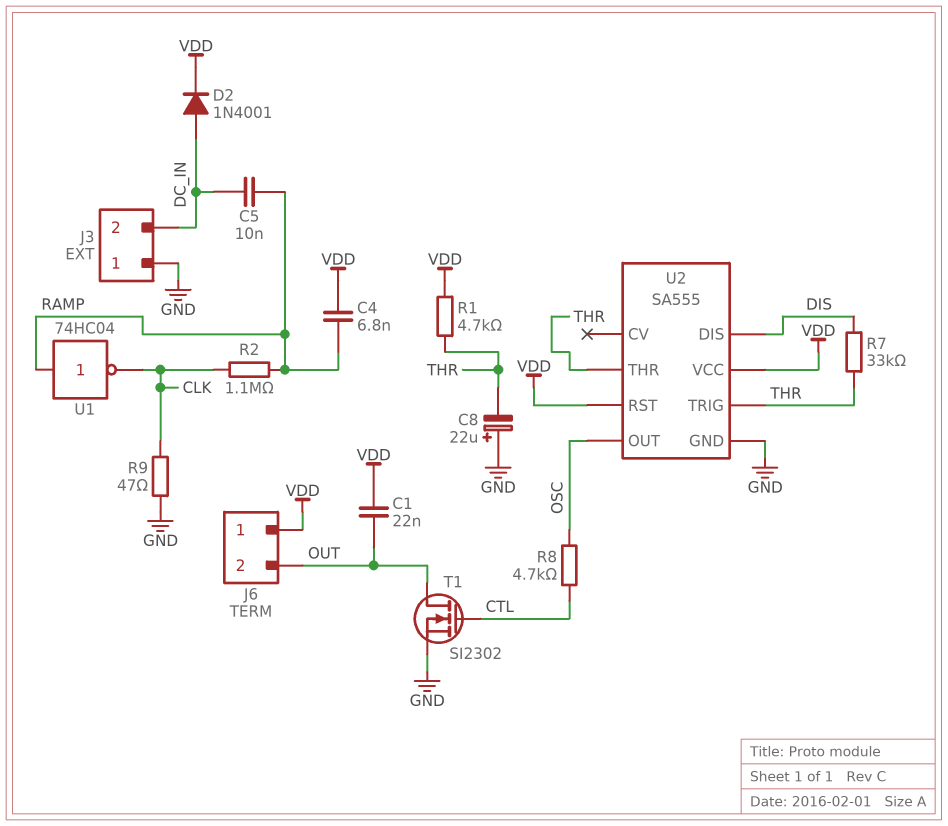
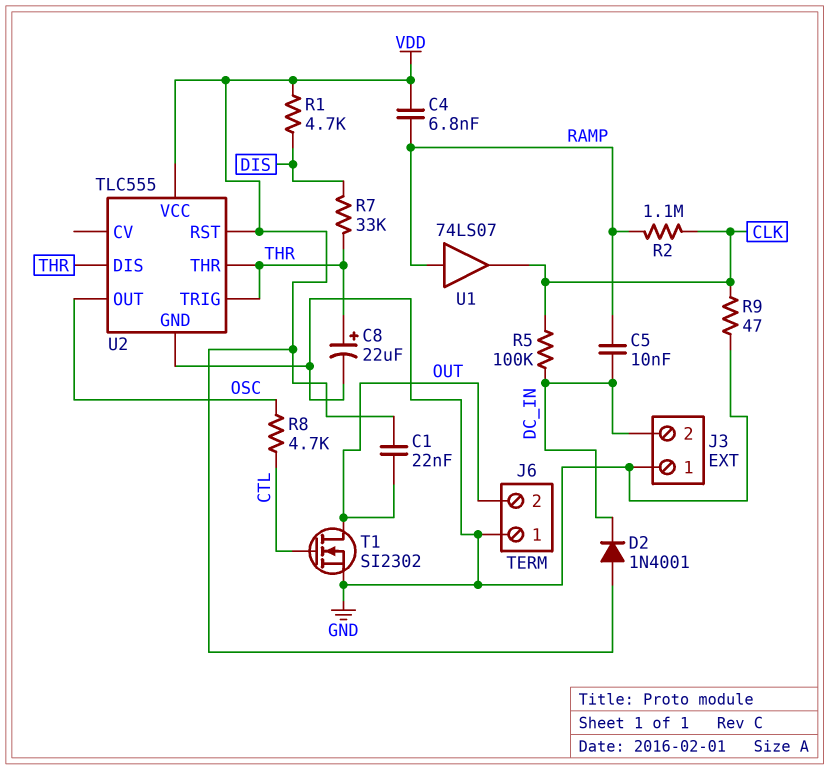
C8: 22uF (plus GND, minus THR) -> 22uF (plus THR, minus GND)
D2: diode 1N4001 (A DC_IN, K VDD) -> diode 1N4001 (A VDD, K DC_IN)
J6 pin 1: VDD -> GND
R1: 4.7k (THR, VDD) -> 4.7k (DIS, VDD)
R5: none -> 100k (CLK, DC_IN)
U1: NOT 74HC04 (in RAMP, out CLK) -> buffer 74LS07 (in RAMP, out CLK)
U2: SA555 -> TLC555
U2 pin DIS: DIS -> THR

